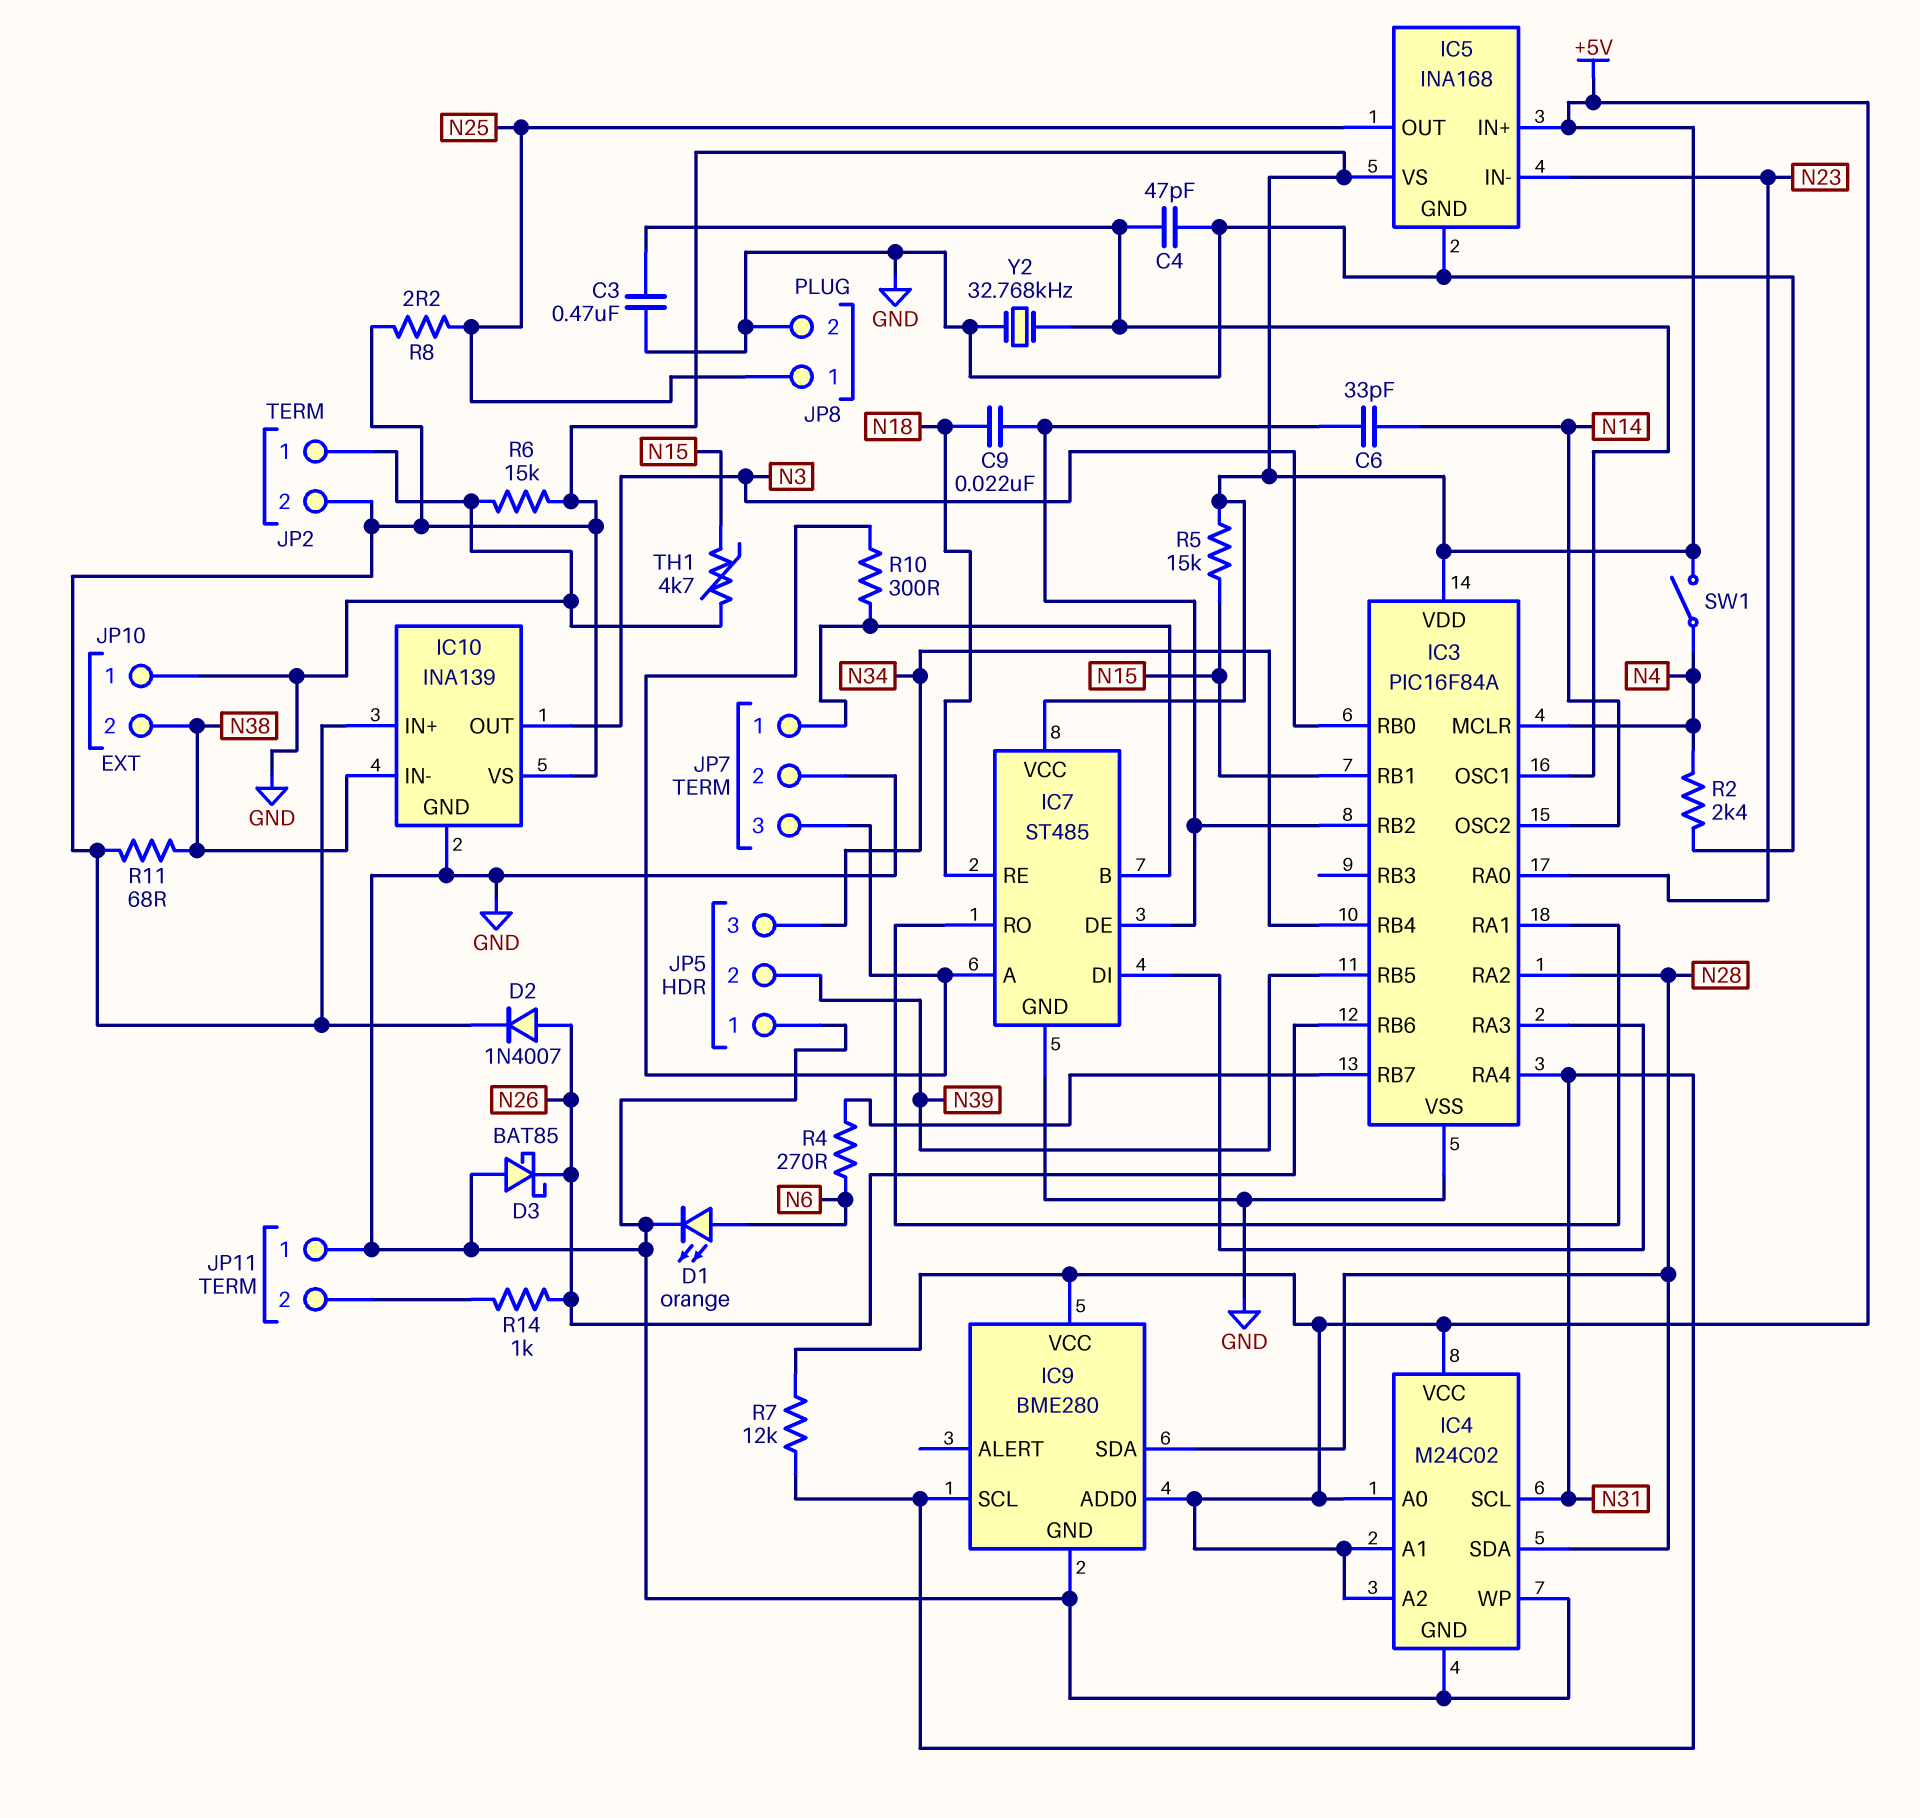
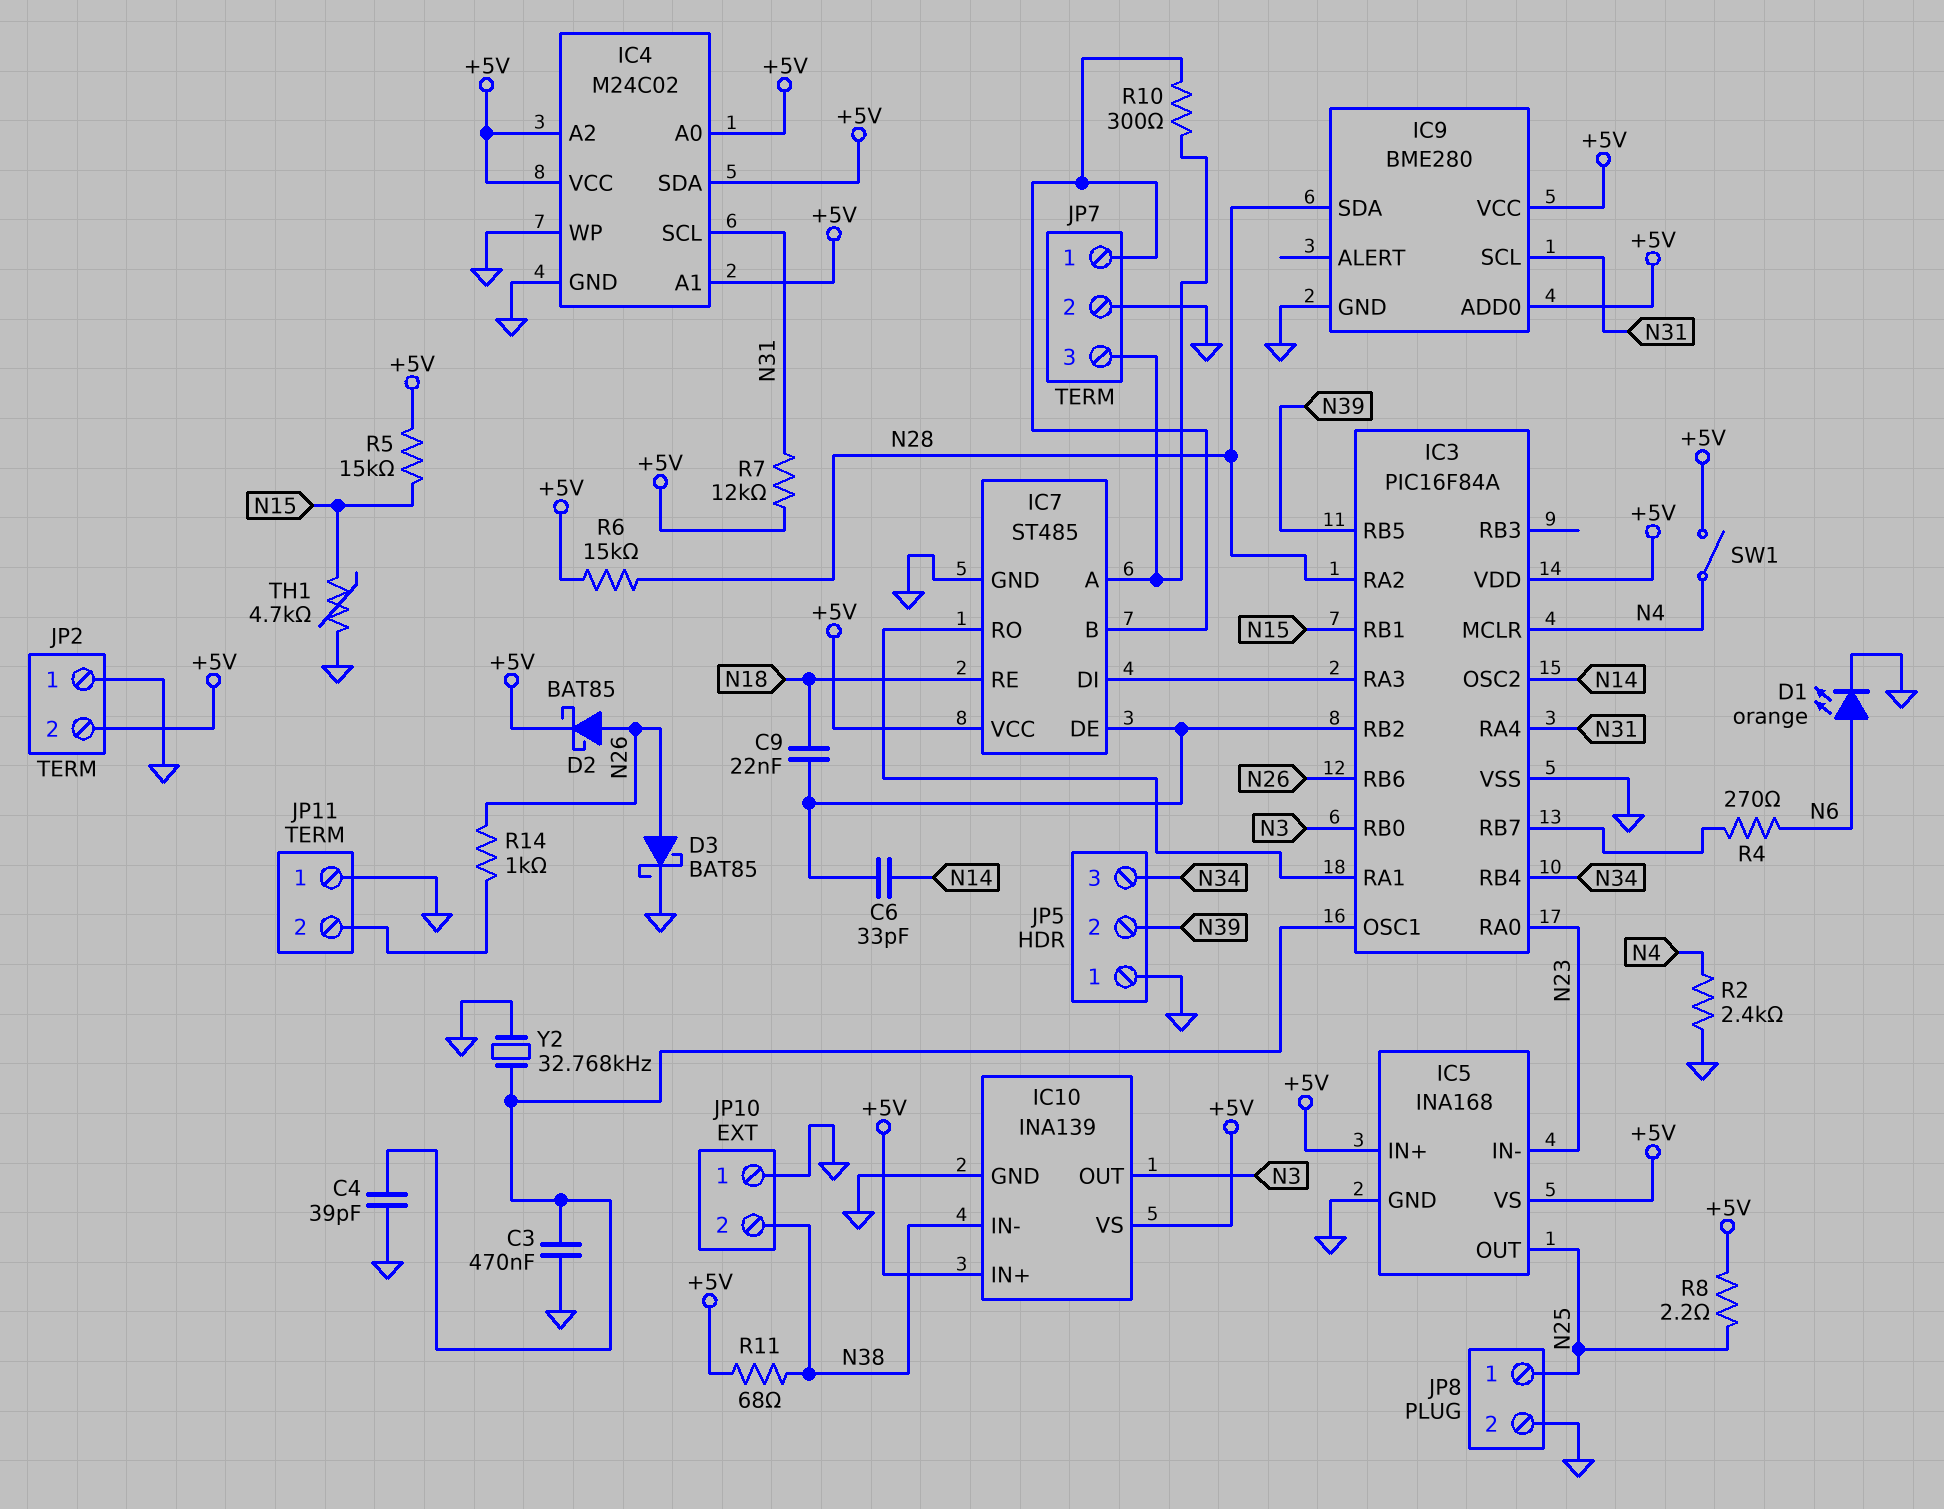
C4: 47pF (GND, IC3/OSC1) -> 39pF (GND, IC3/OSC1)
D2: diode 1N4007 (A N26, K +5V) -> schottky BAT85 (A N26, K +5V)
D3: schottky BAT85 (A GND, K N26) -> schottky BAT85 (A N26, K GND)
IC4 pin SDA: N28 -> +5V
R6: 15k (+5V, GND) -> 15k (+5V, N28)

